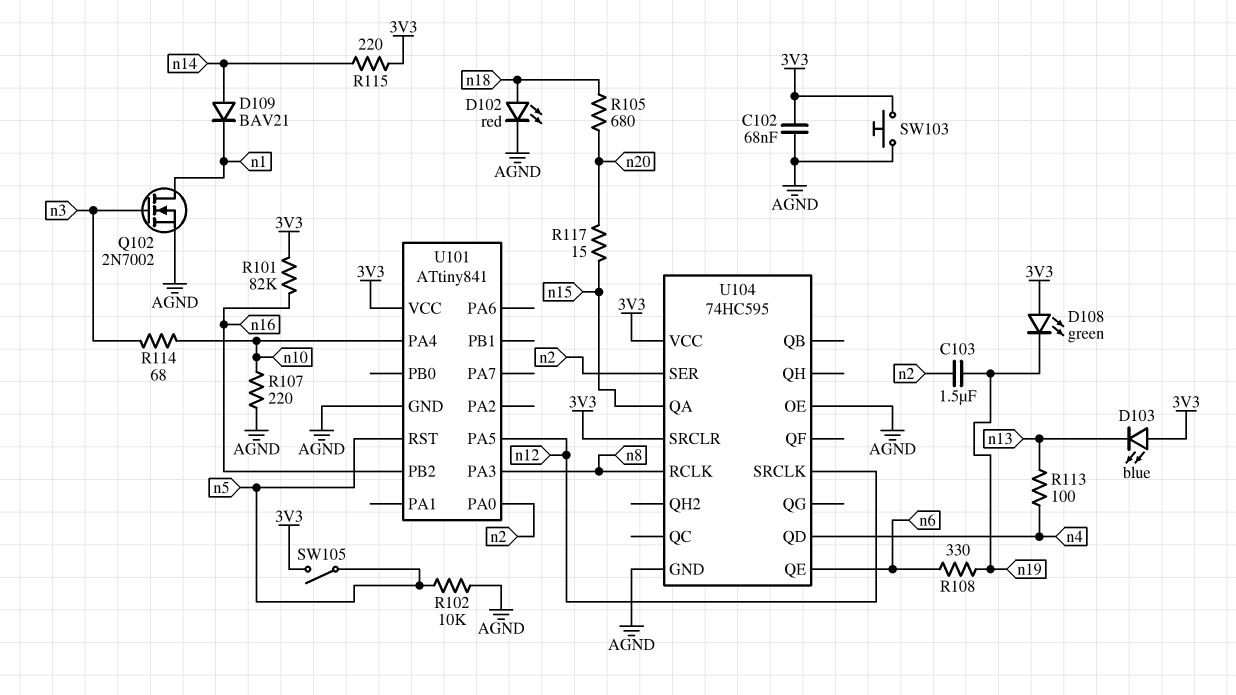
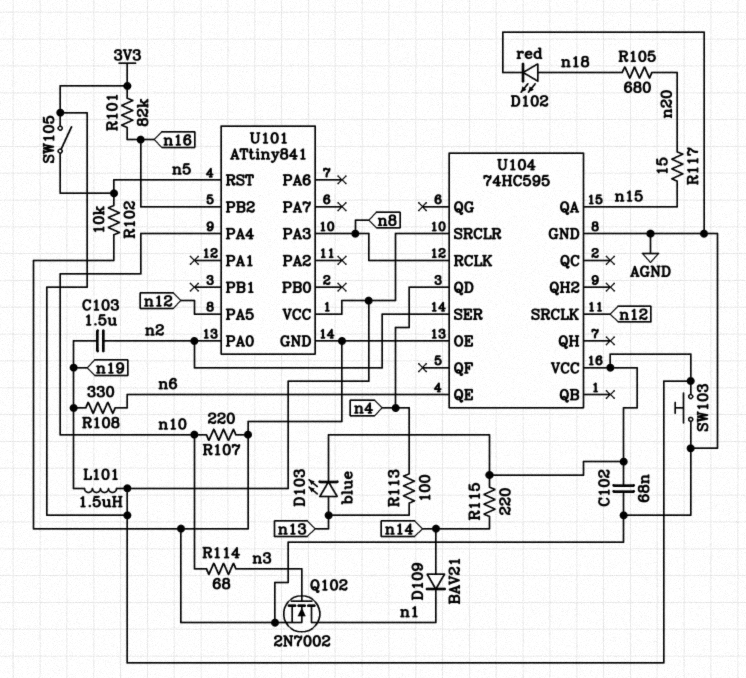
D103: LED blue (A 3V3, K n13) -> LED blue (A n13, K 3V3)
D108: LED green (A 3V3, K n19) -> none
L101: none -> 1.5uH (3V3, n19)

